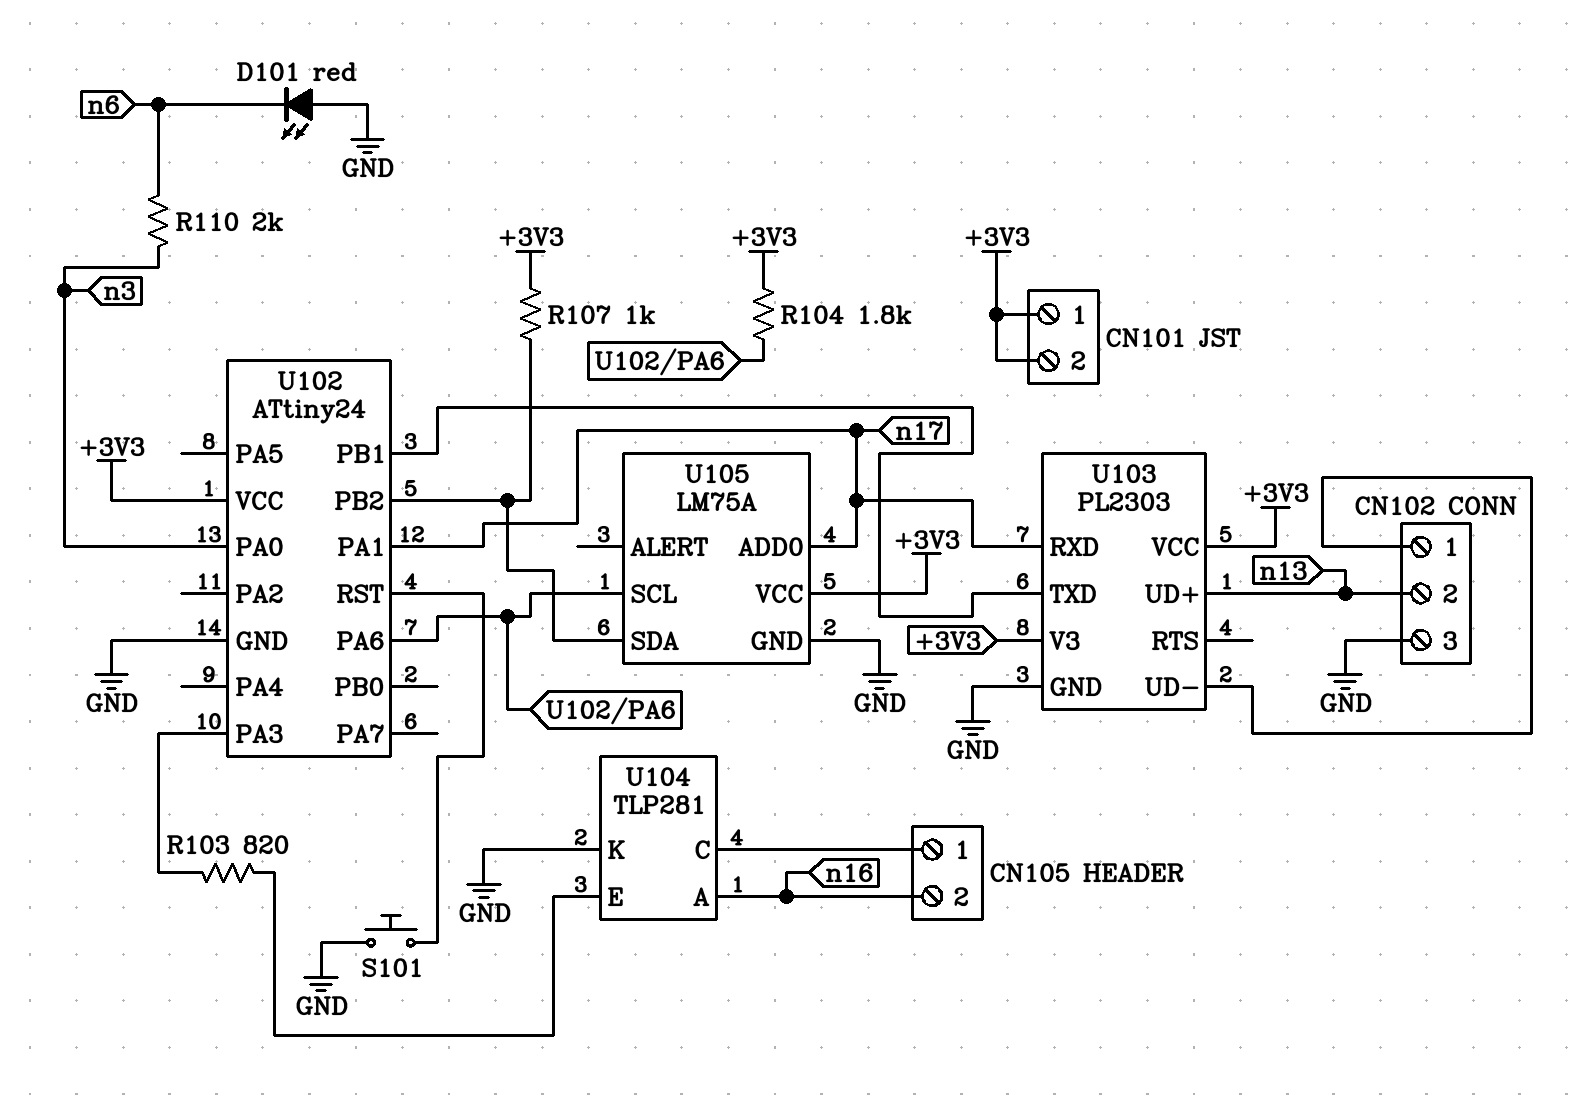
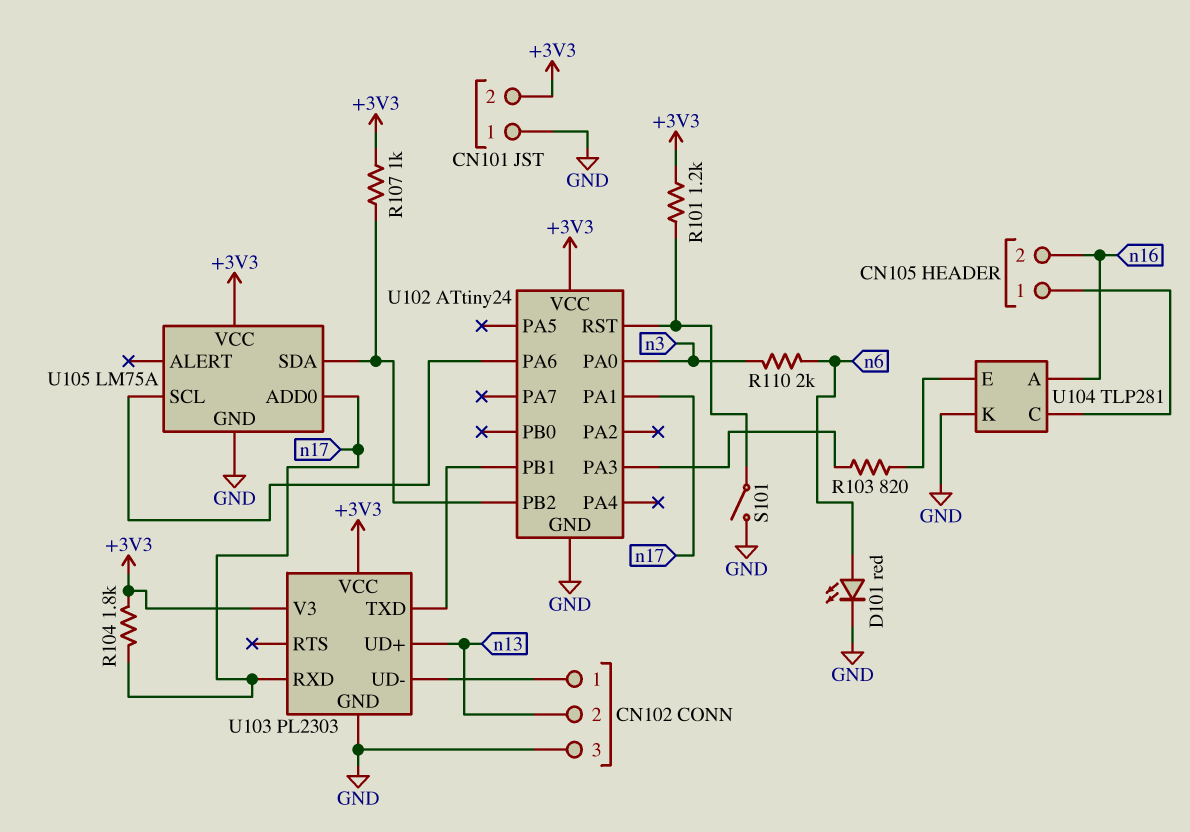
CN101 pin 1: +3V3 -> GND
D101: LED red (A GND, K n6) -> LED red (A n6, K GND)
R101: none -> 1.2k (+3V3, U102/RST)
R104: 1.8k (+3V3, U102/PA6) -> 1.8k (+3V3, n17)
S101: button (GND, U102/RST) -> switch (GND, U102/RST)

